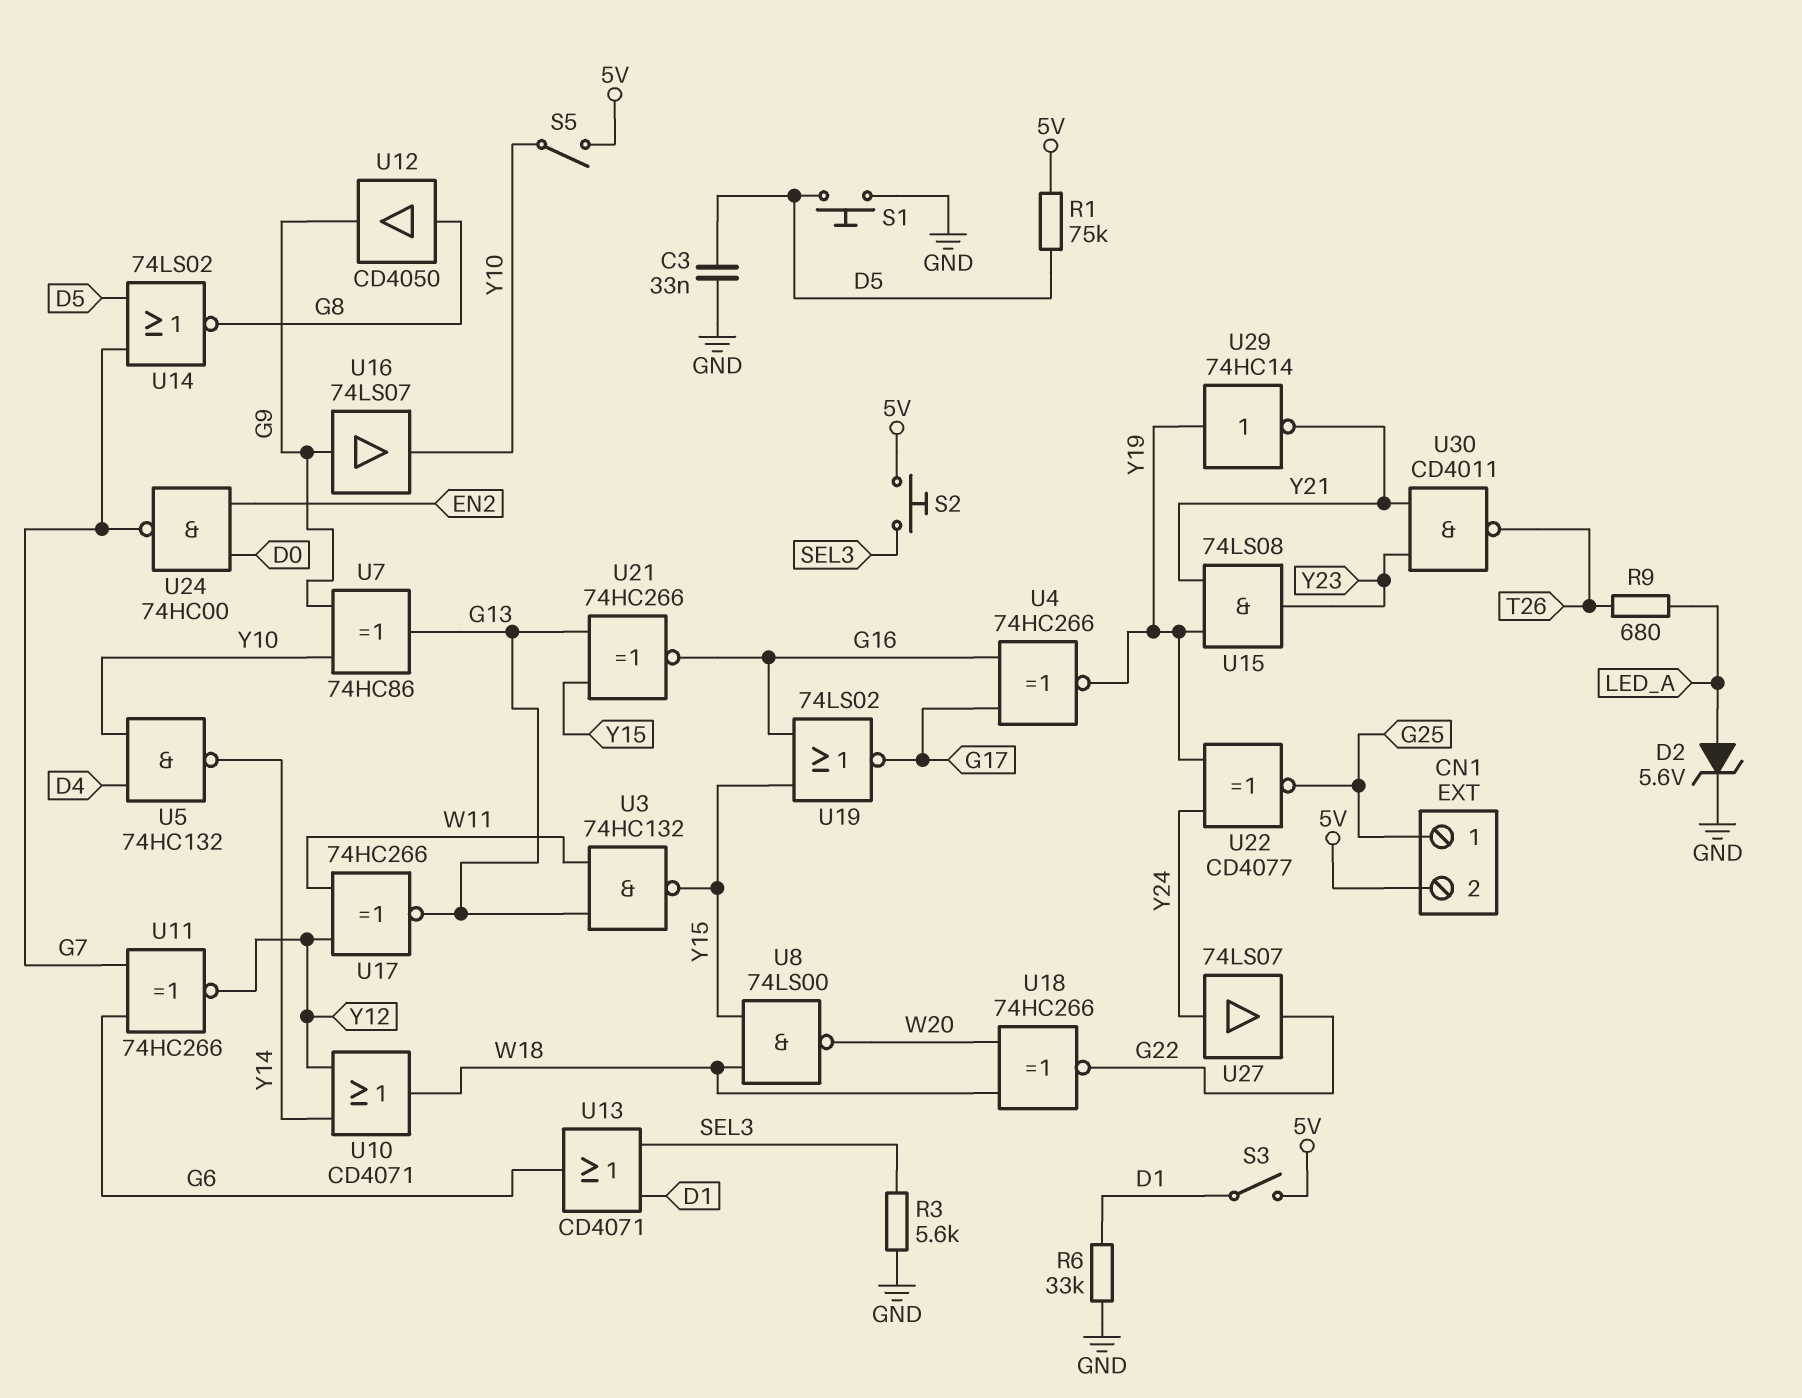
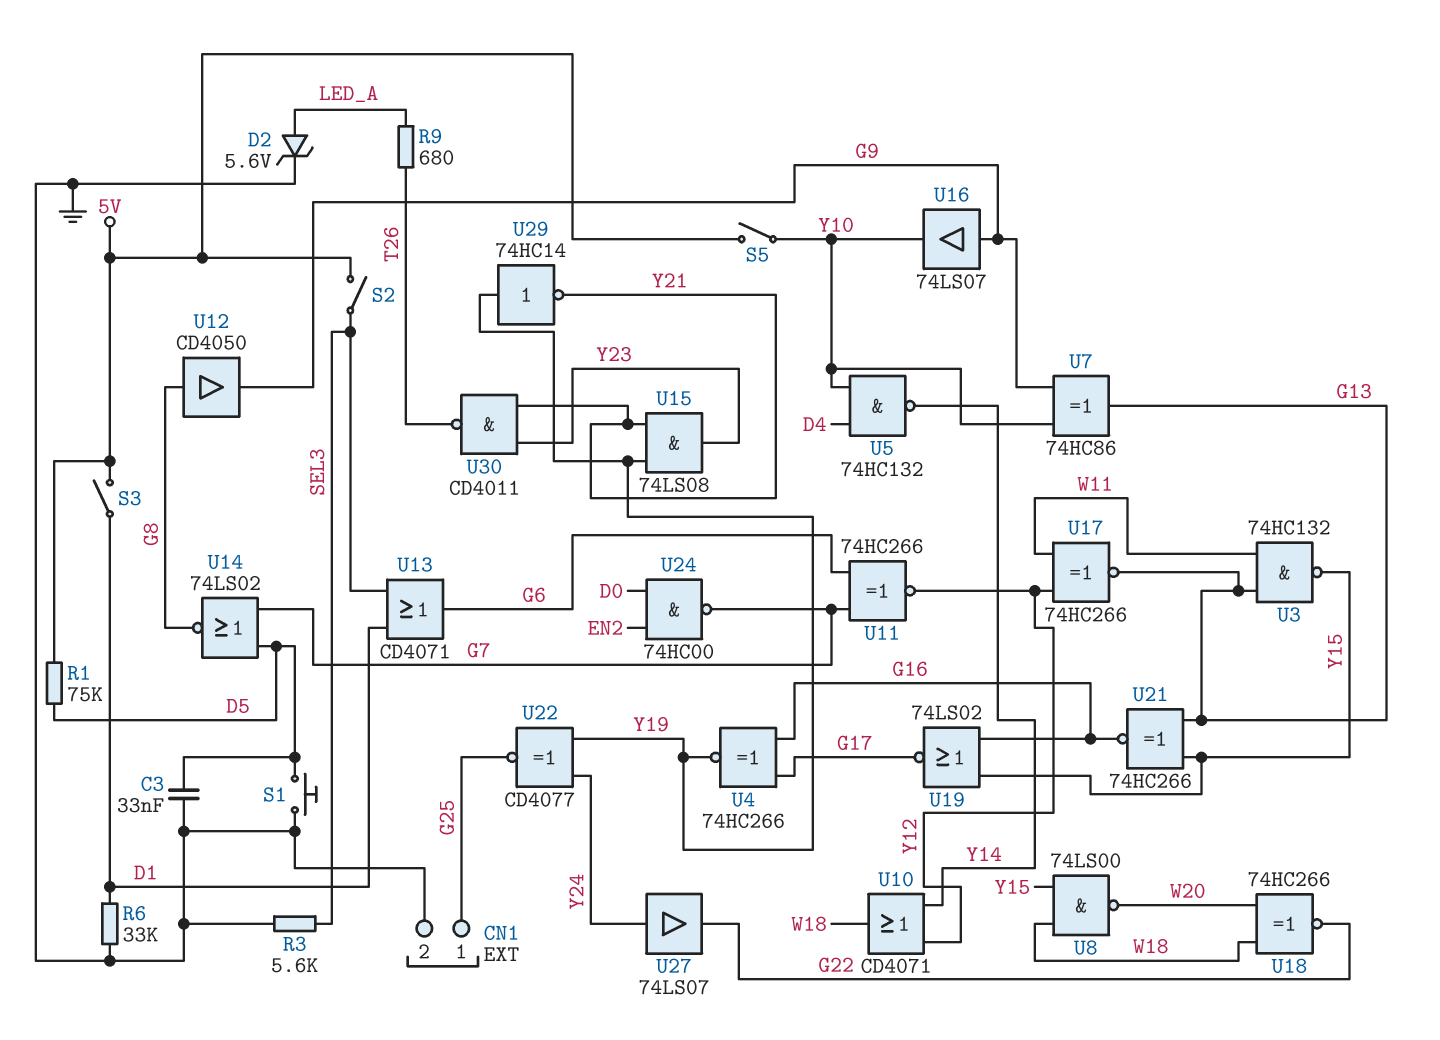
CN1 pin 2: 5V -> GND
S2: button (5V, SEL3) -> switch (5V, SEL3)

